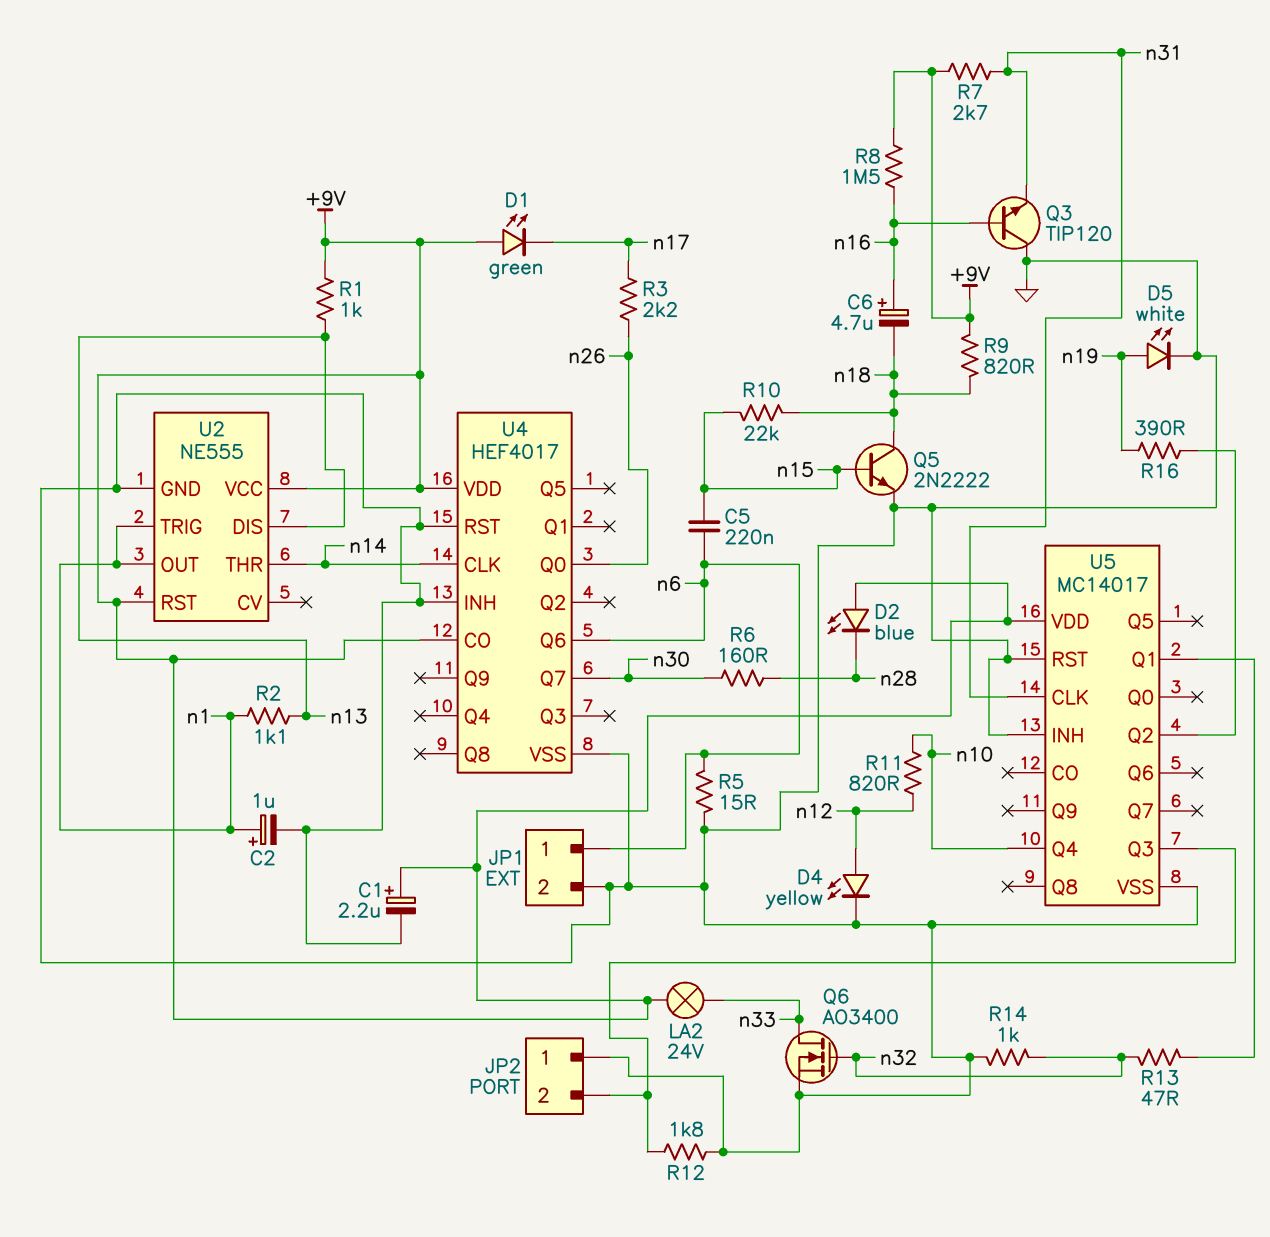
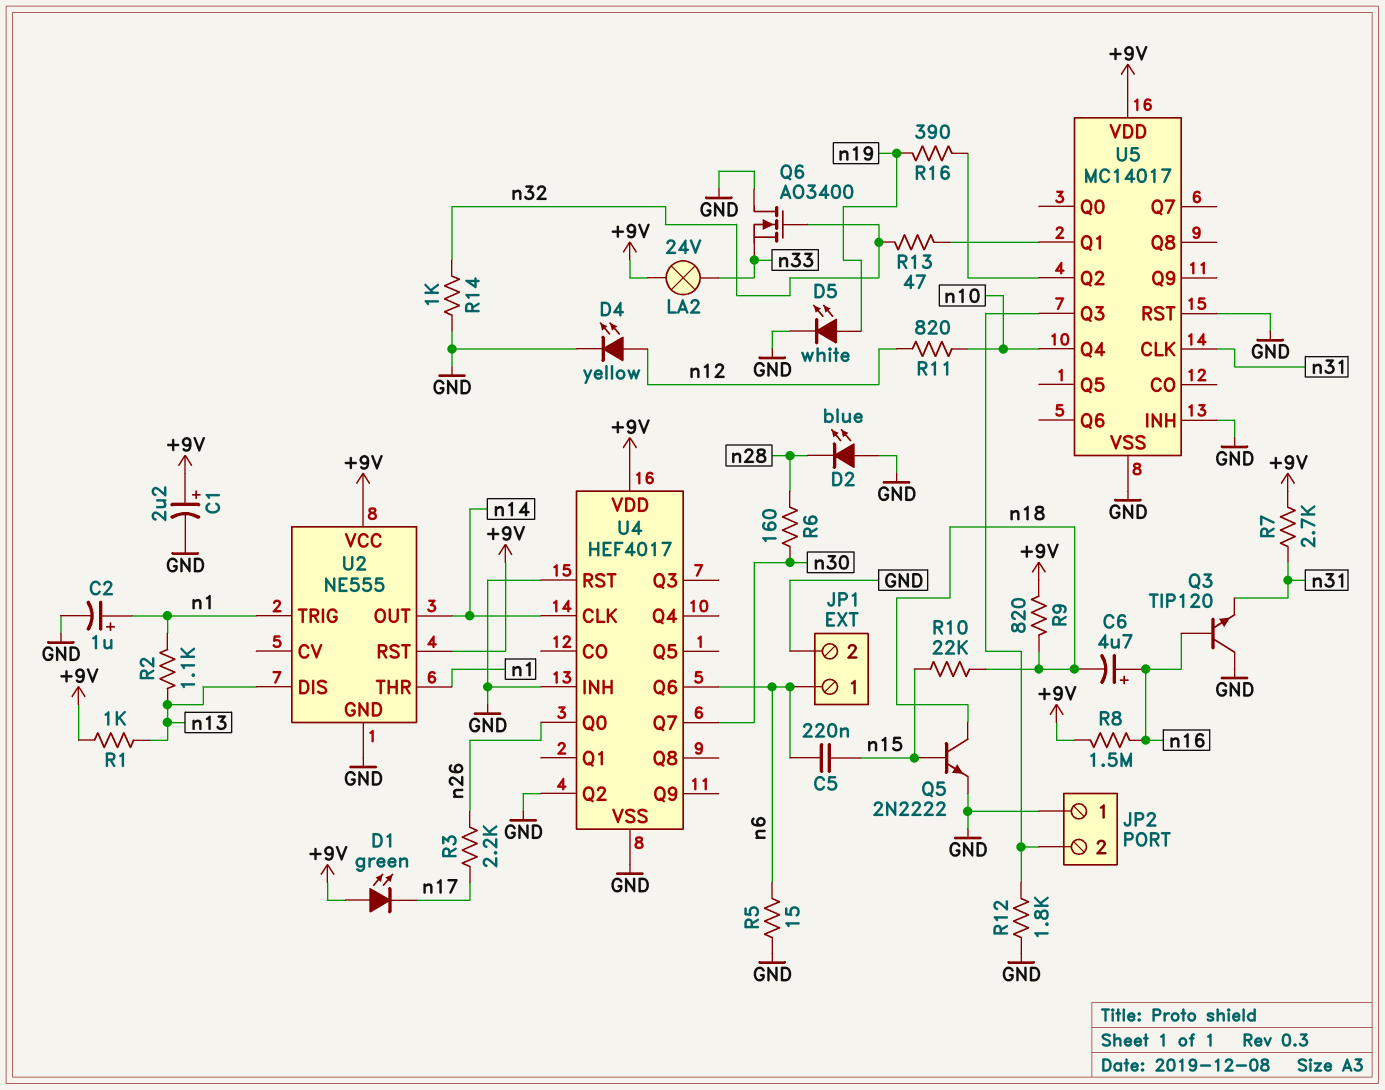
D2: LED blue (A +9V, K n28) -> LED blue (A GND, K n28)
Q6: NMOS AO3400 (G n32, D n33, S GND) -> NMOS AO3400 (G n32, D GND, S n33)
U2 pin OUT: n1 -> n14
U2 pin THR: n14 -> n1
U4 pin CO: +9V -> none
U4 pin Q2: none -> GND

